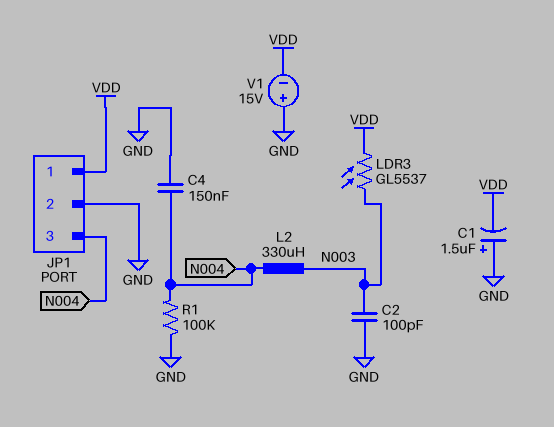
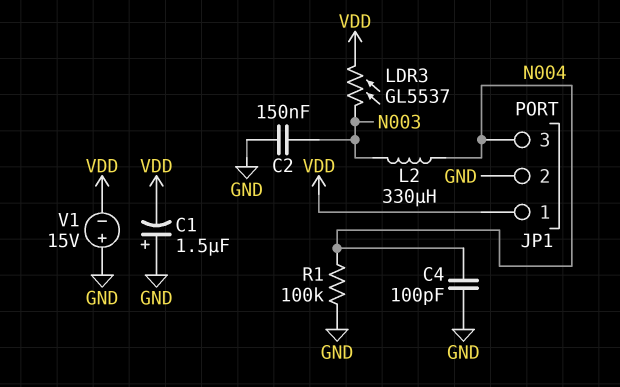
C2: 100pF (GND, N003) -> 150nF (GND, N003)
C4: 150nF (GND, N004) -> 100pF (GND, N004)

